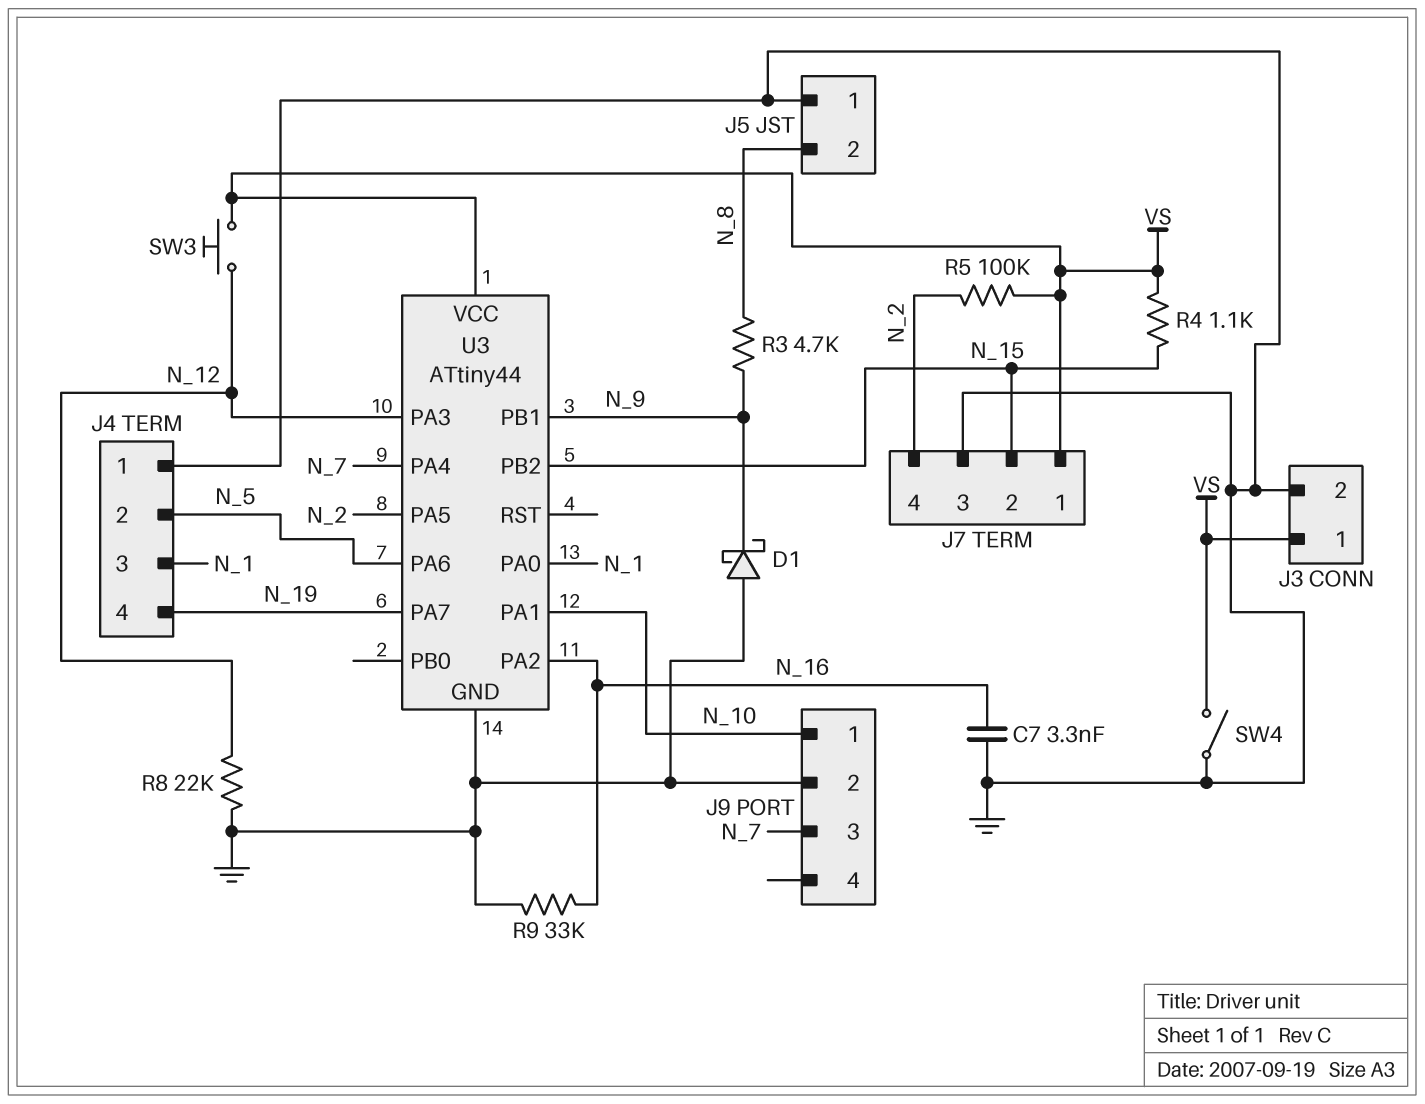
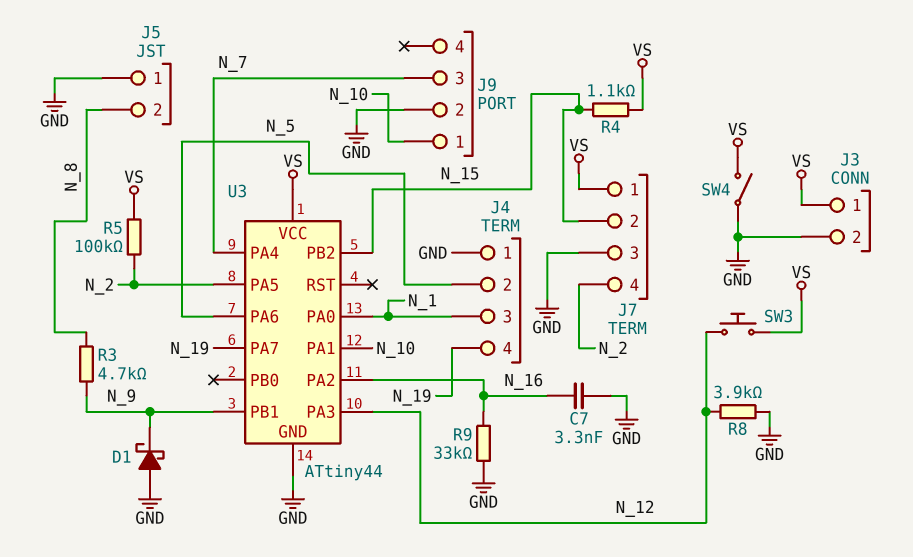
R8: 22k (GND, N_12) -> 3.9k (GND, N_12)

